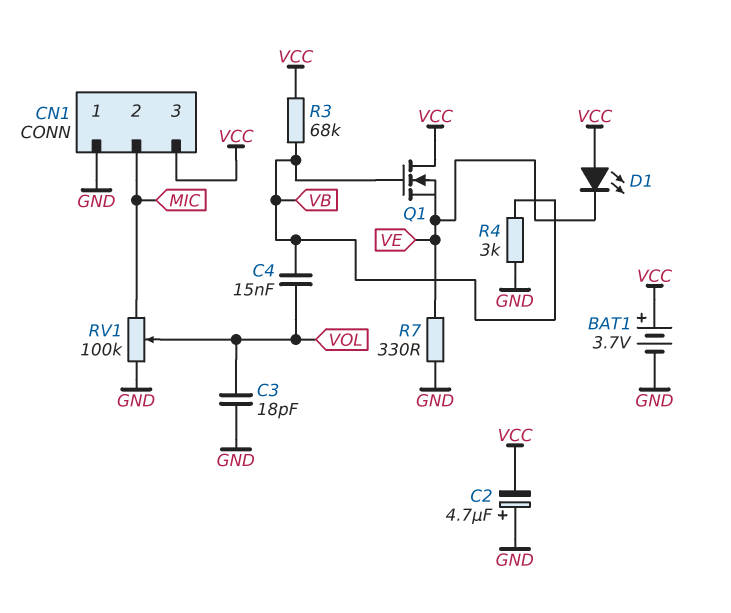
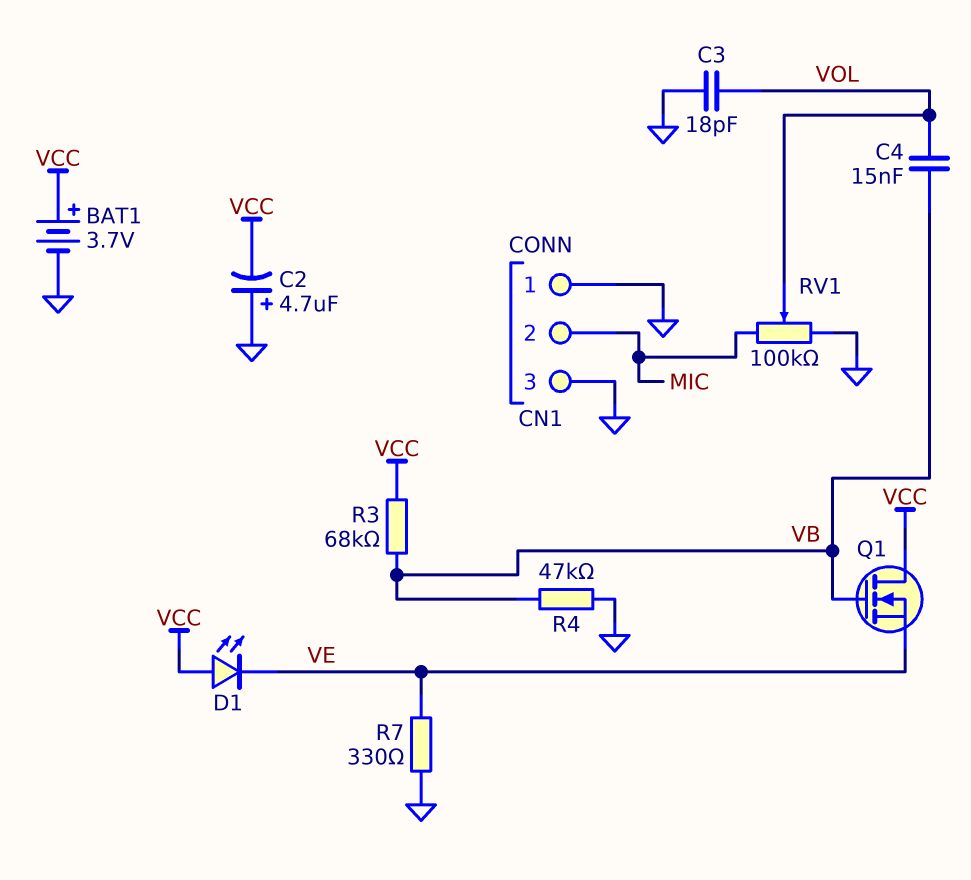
CN1 pin 3: VCC -> GND
R4: 3k (GND, VB) -> 47k (GND, VB)

